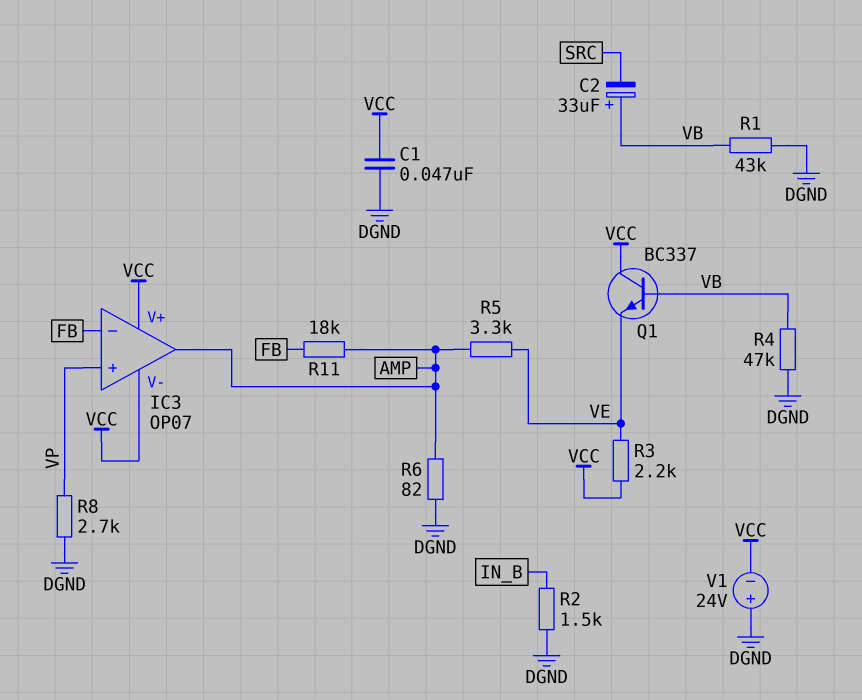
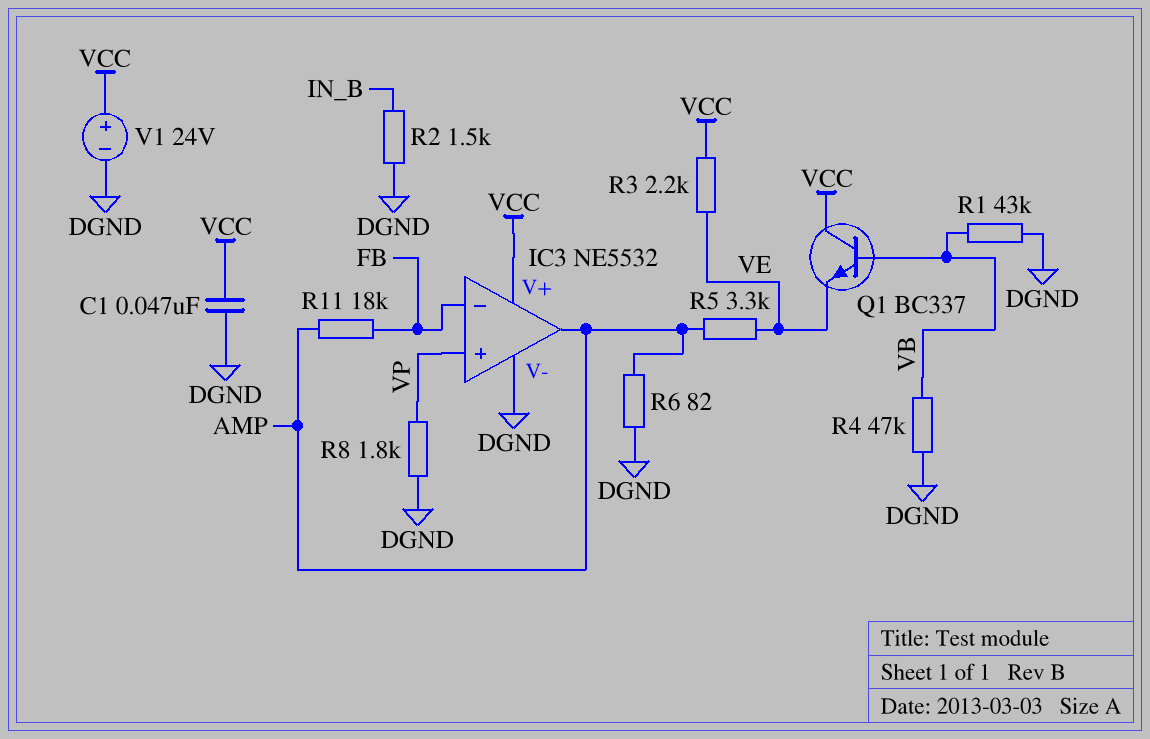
C2: 33uF (plus VB, minus SRC) -> none
IC3: OP07 -> NE5532
IC3 pin V-: VCC -> DGND
R8: 2.7k (DGND, VP) -> 1.8k (DGND, VP)
V1: 24V (plus DGND, minus VCC) -> 24V (plus VCC, minus DGND)

